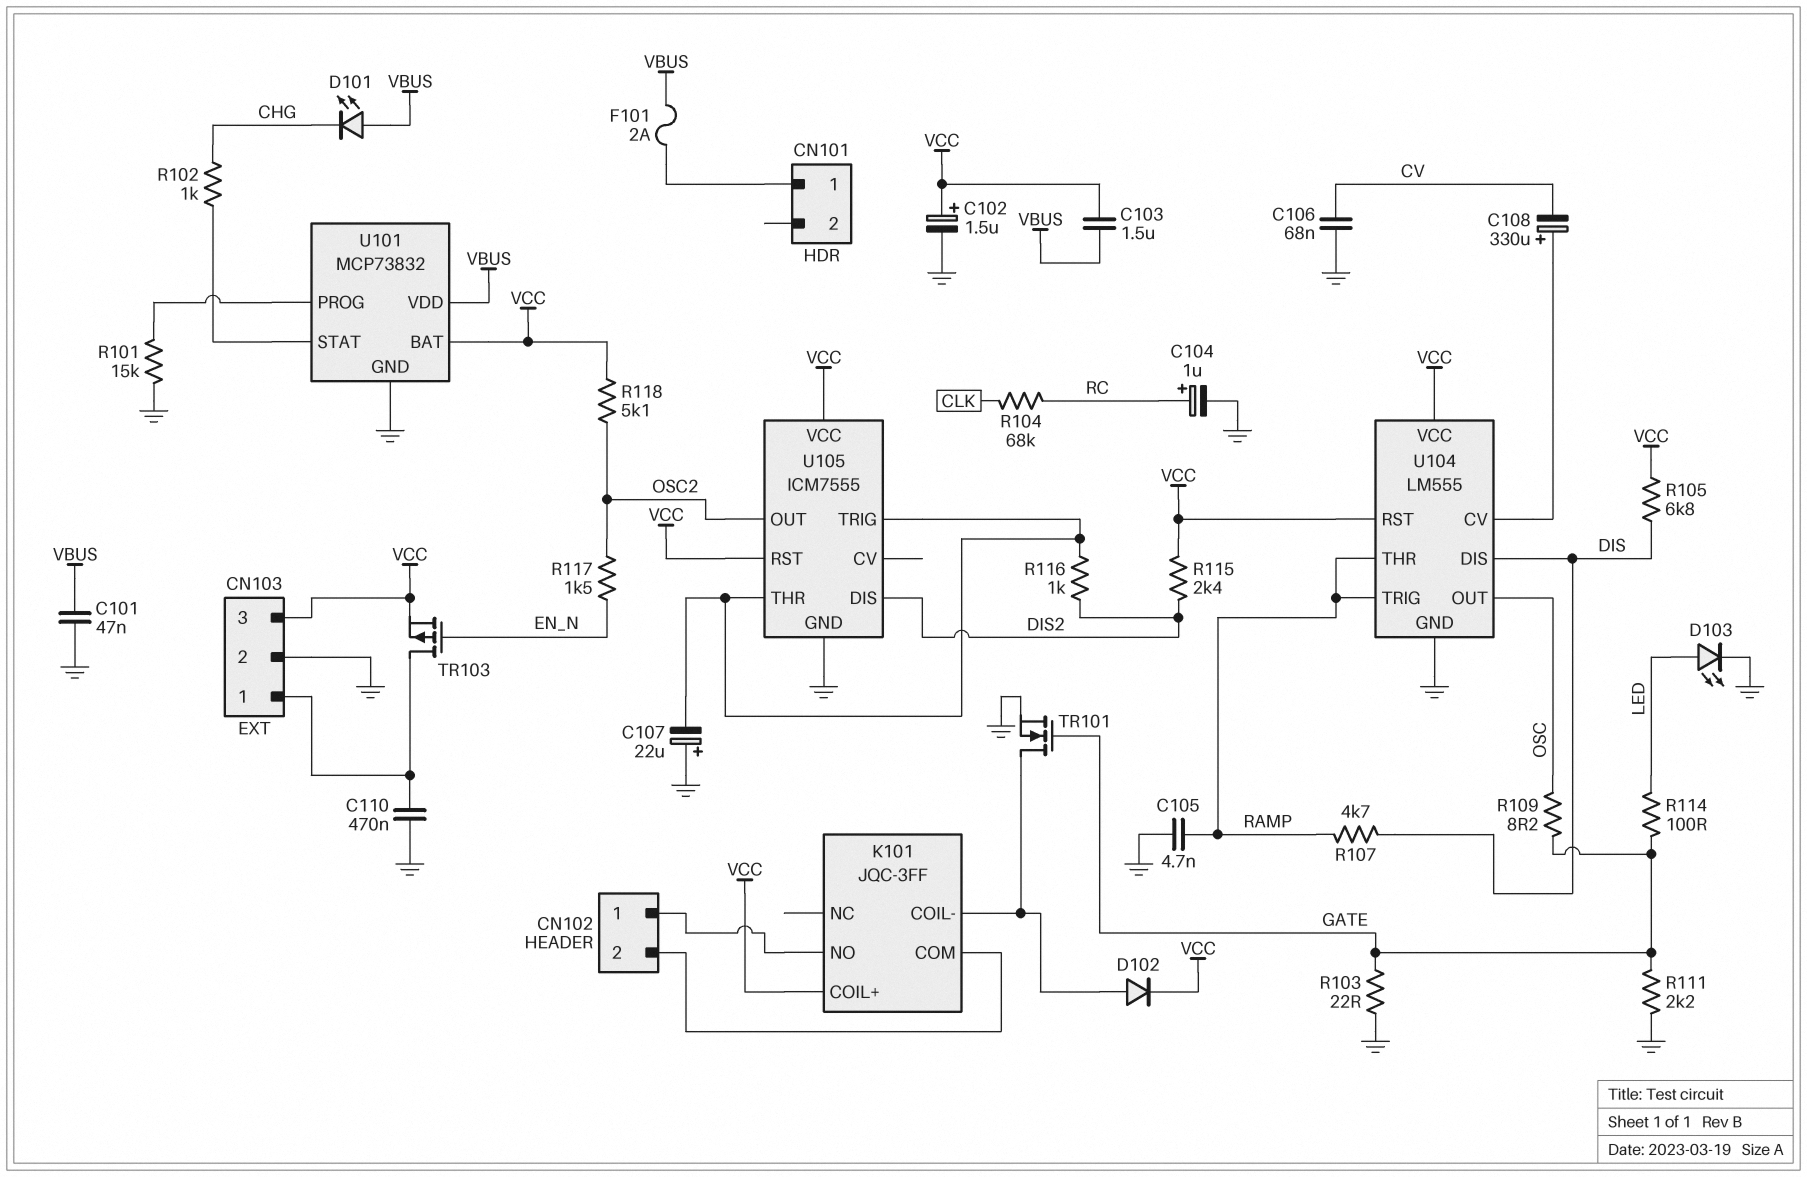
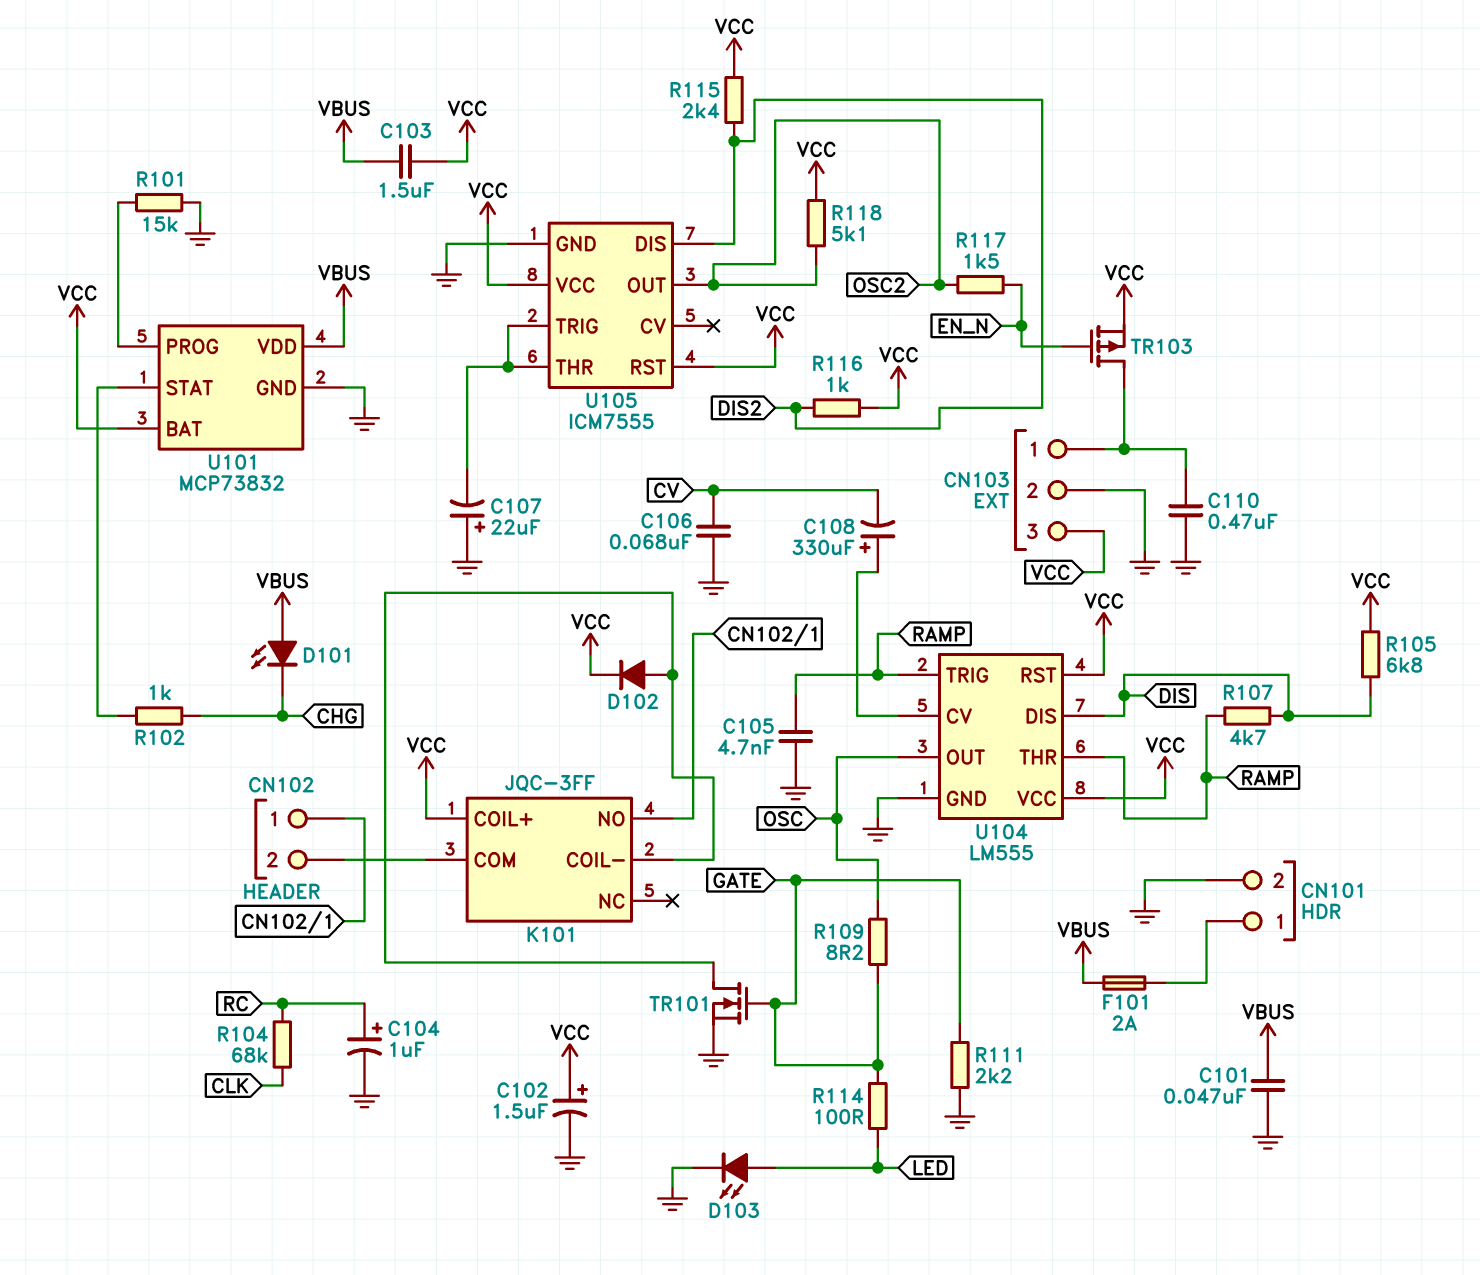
CN101 pin 2: none -> GND
R103: 22 (GATE, GND) -> none
R116: 1k (DIS2, U105/THR) -> 1k (DIS2, VCC)

